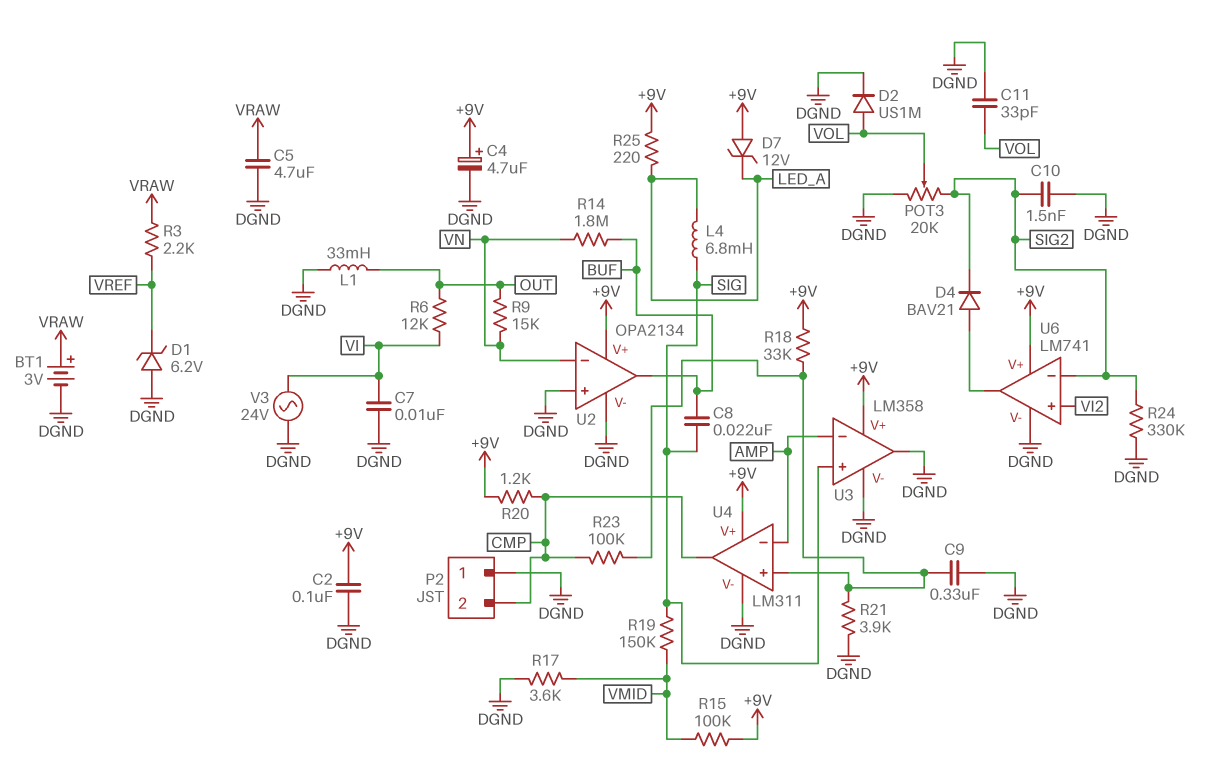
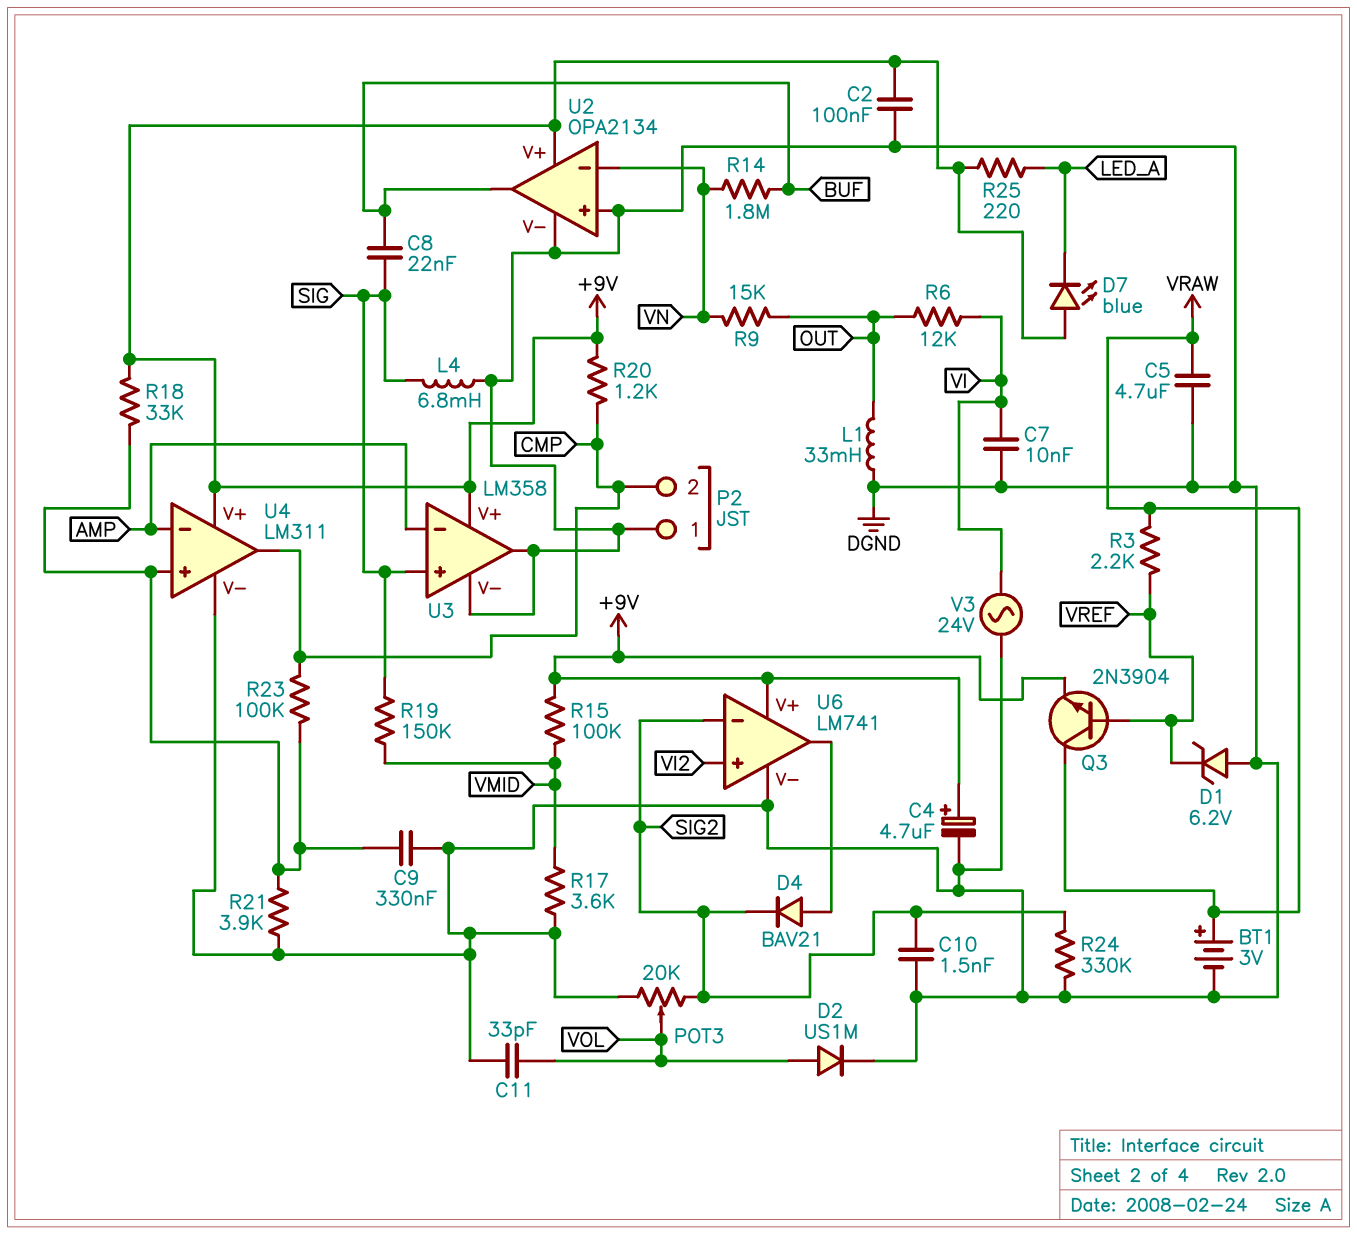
D7: zener 12V (A +9V, K LED_A) -> LED blue (A +9V, K LED_A)
L4: 6.8mH (LED_A, SIG) -> 6.8mH (DGND, SIG)
Q3: none -> NPN 2N3904 (B VREF, C VRAW, E +9V)

